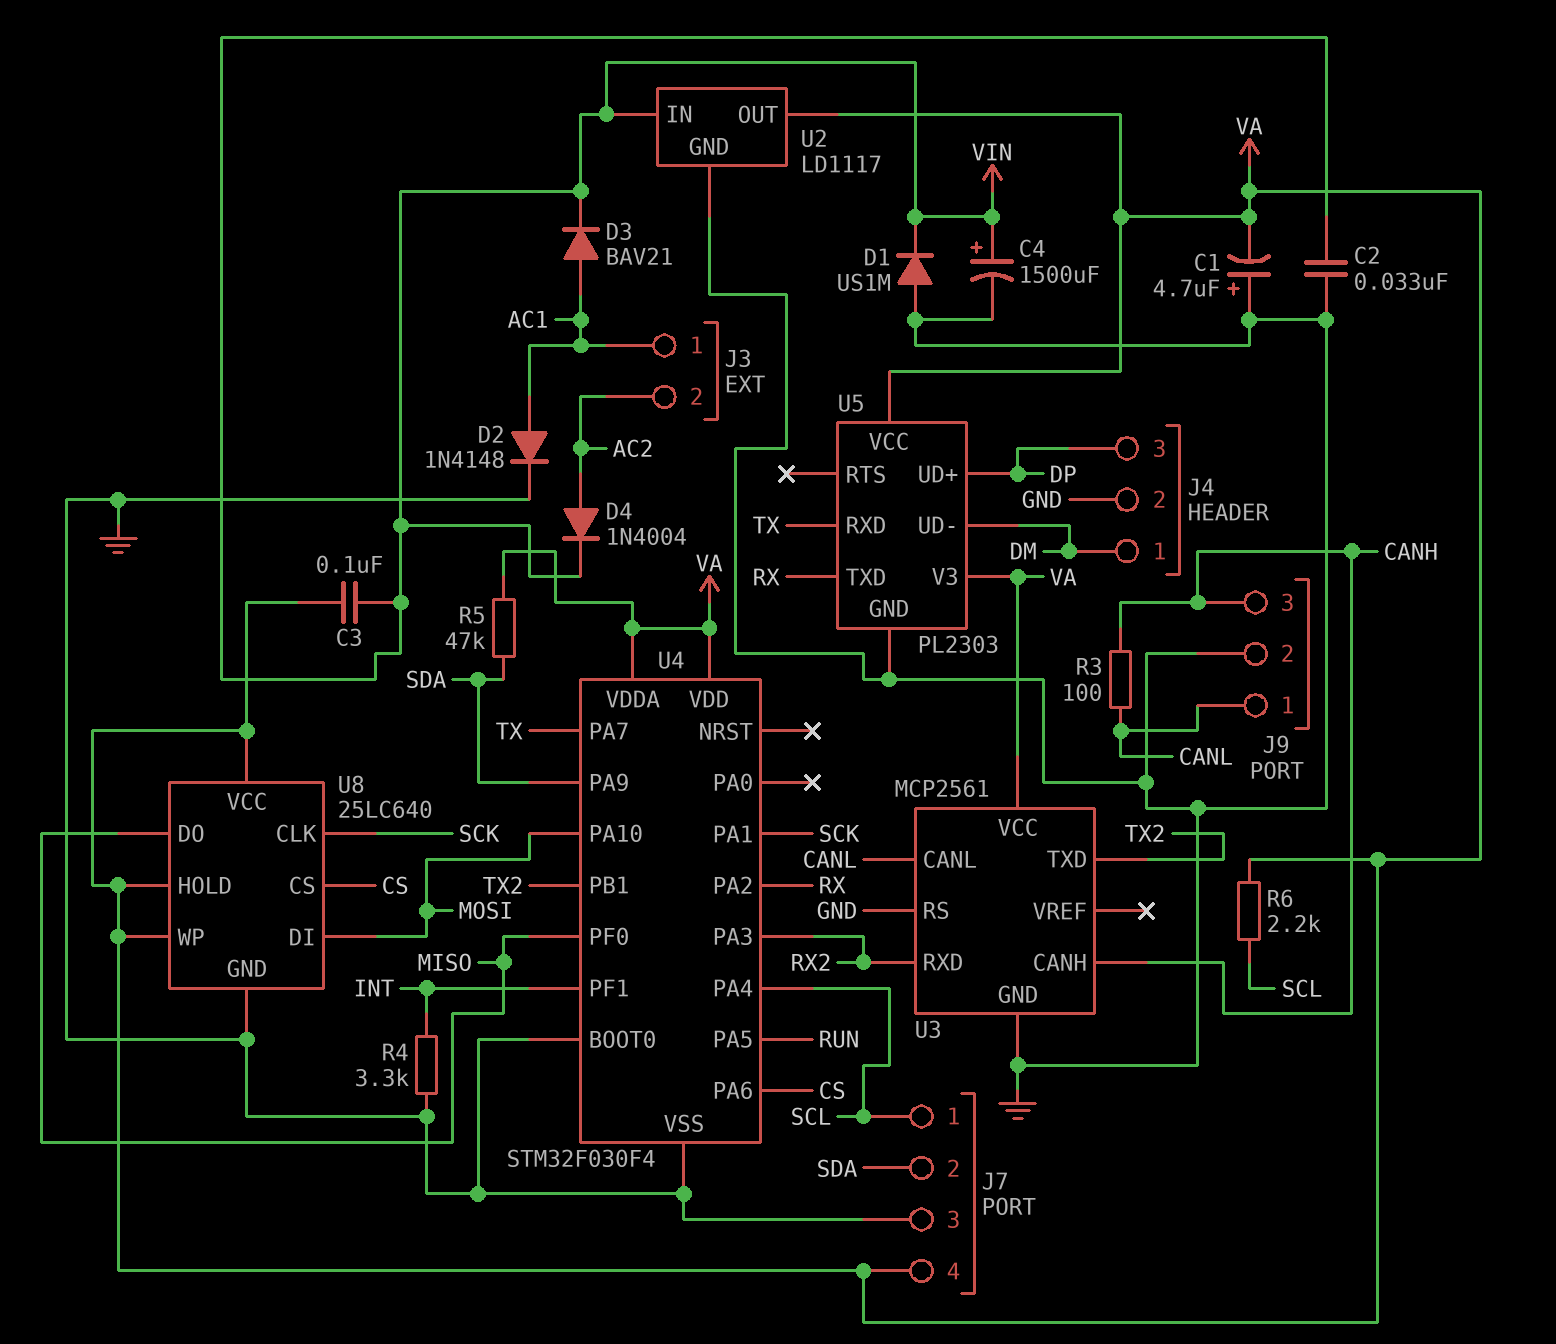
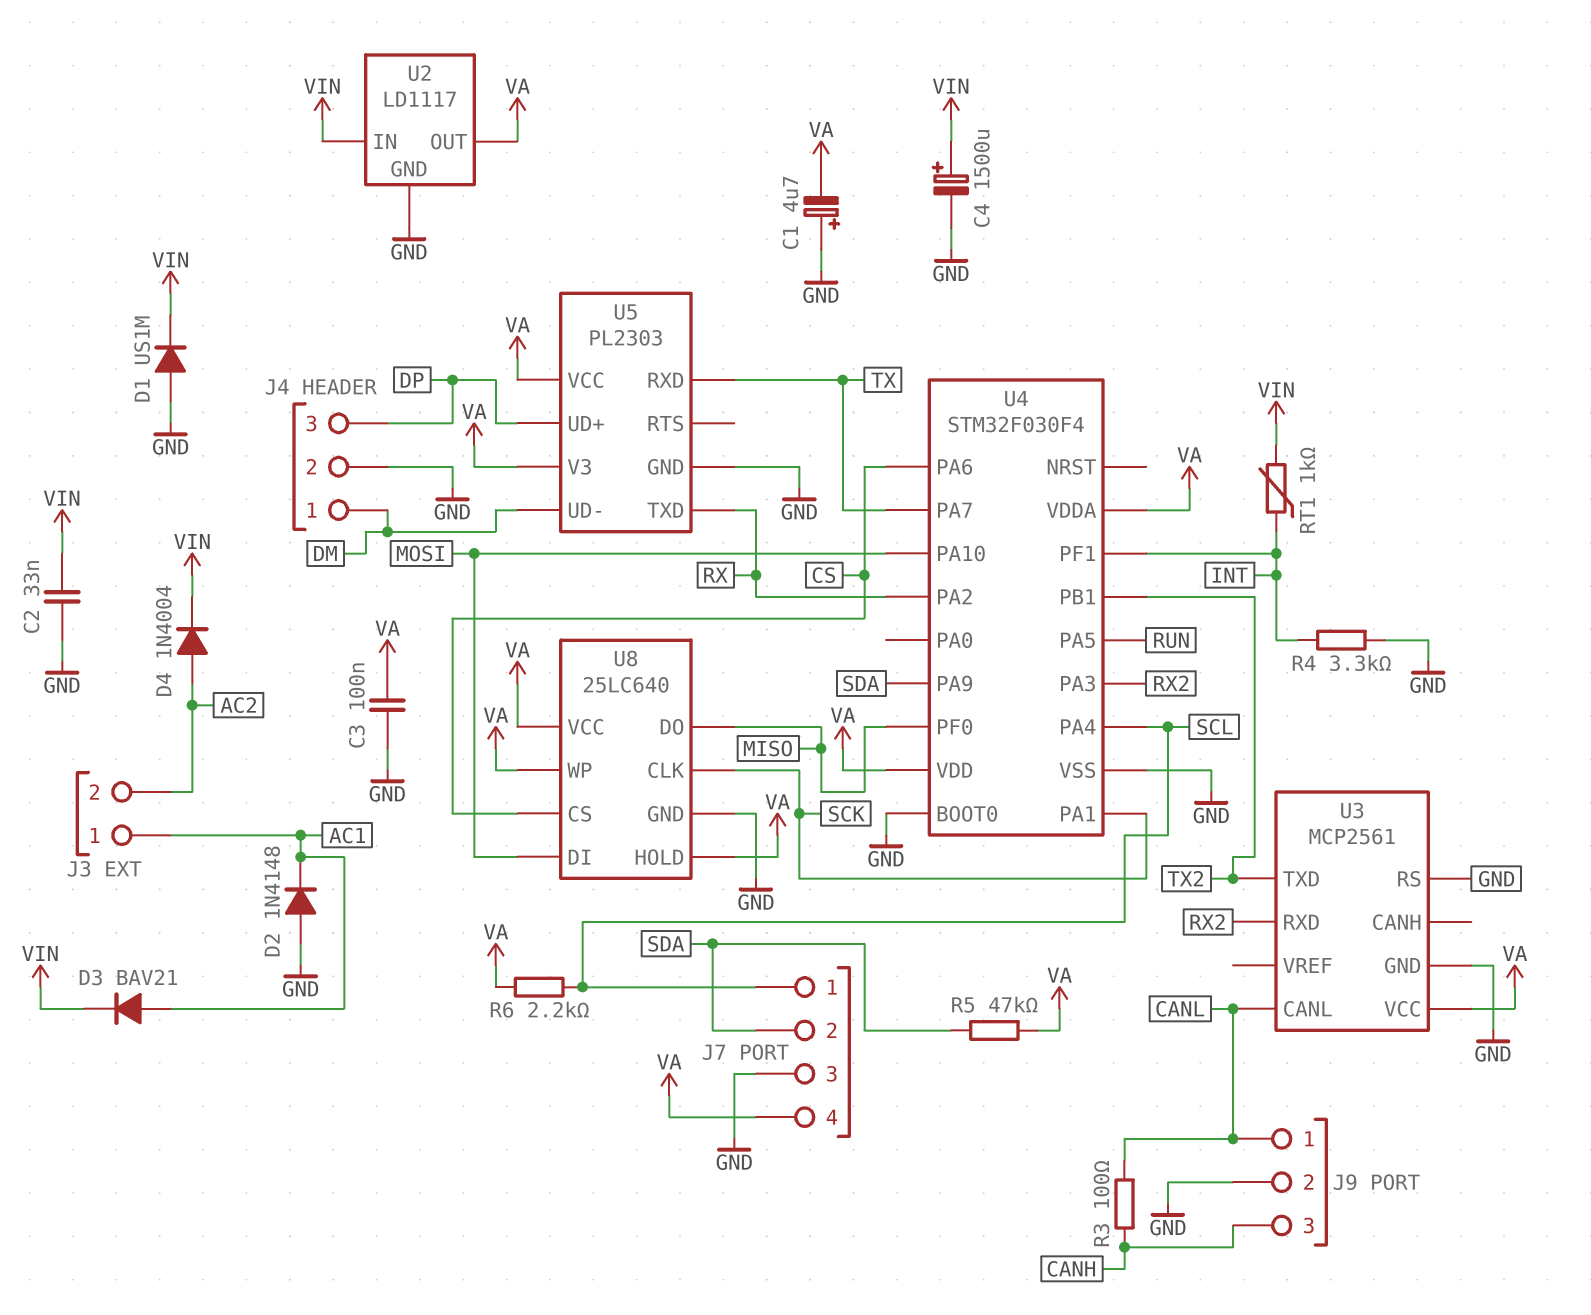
C3: 100nF (VA, VIN) -> 100nF (GND, VA)
D2: diode 1N4148 (A AC1, K GND) -> diode 1N4148 (A GND, K AC1)
RT1: none -> 1k (INT, VIN)
U3 pin CANH: CANH -> none

